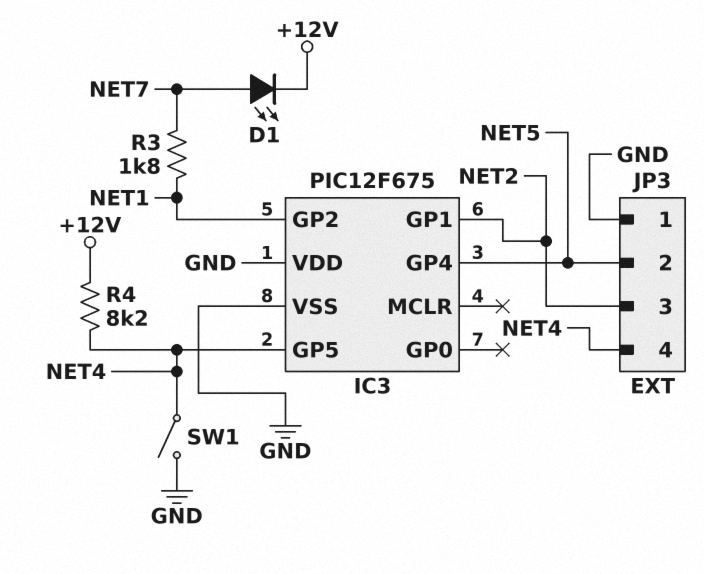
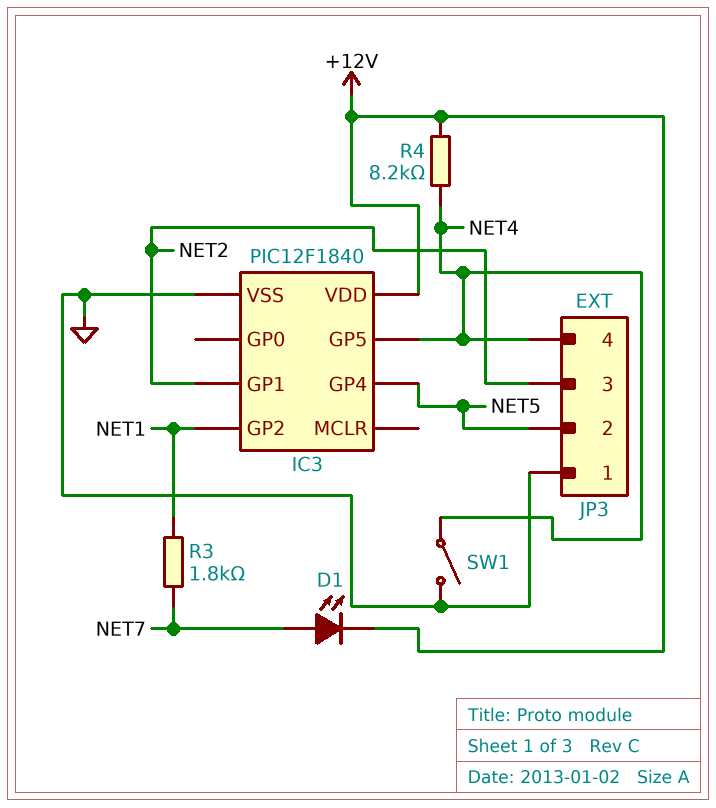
IC3: PIC12F675 -> PIC12F1840
IC3 pin VDD: GND -> +12V

